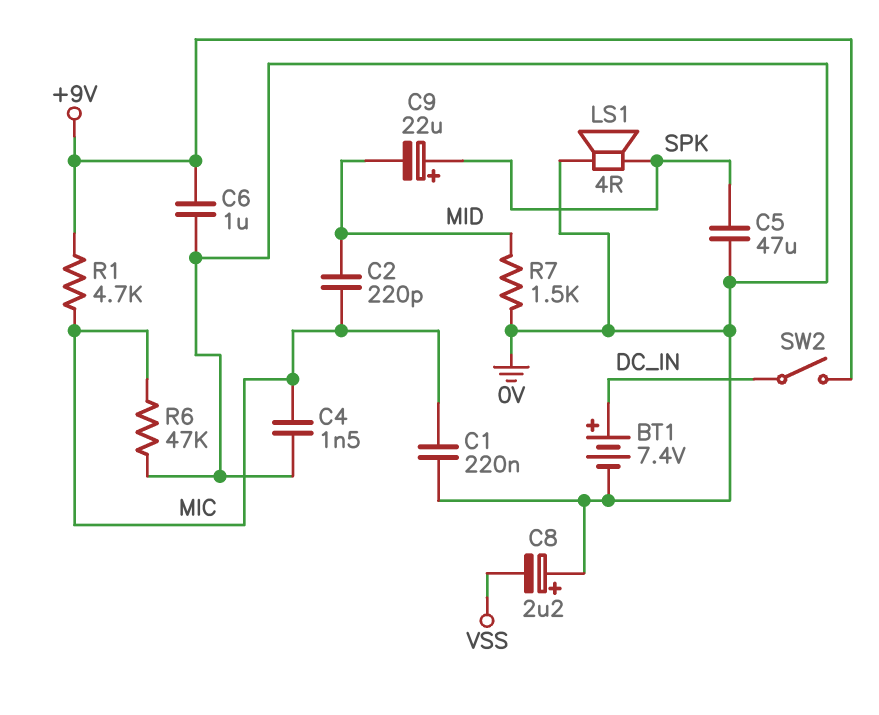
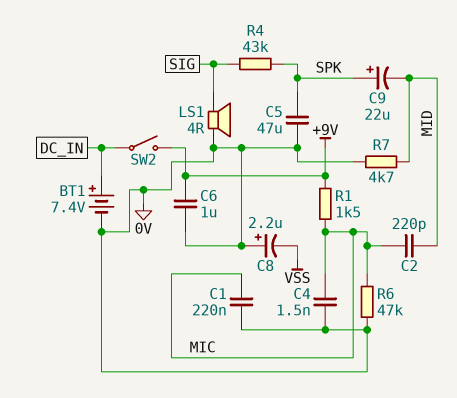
LS1: speaker 4R (0V, SPK) -> speaker 4R (0V, SIG)
R1: 4.7k (+9V, MIC) -> 1.5k (+9V, MIC)
R4: none -> 43k (SIG, SPK)
R7: 1.5k (0V, MID) -> 4.7k (0V, MID)

